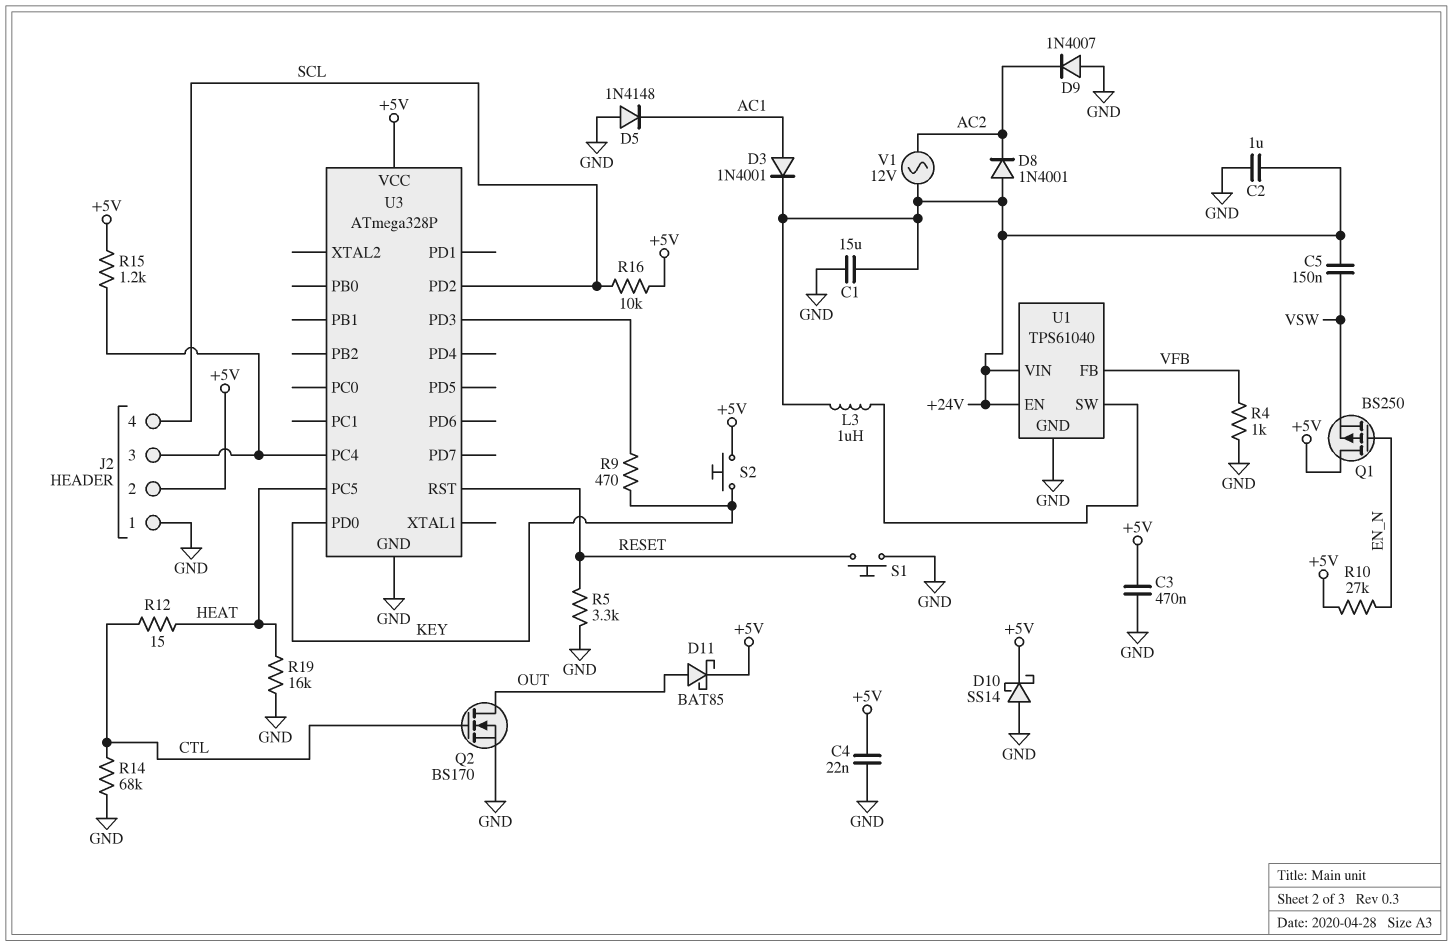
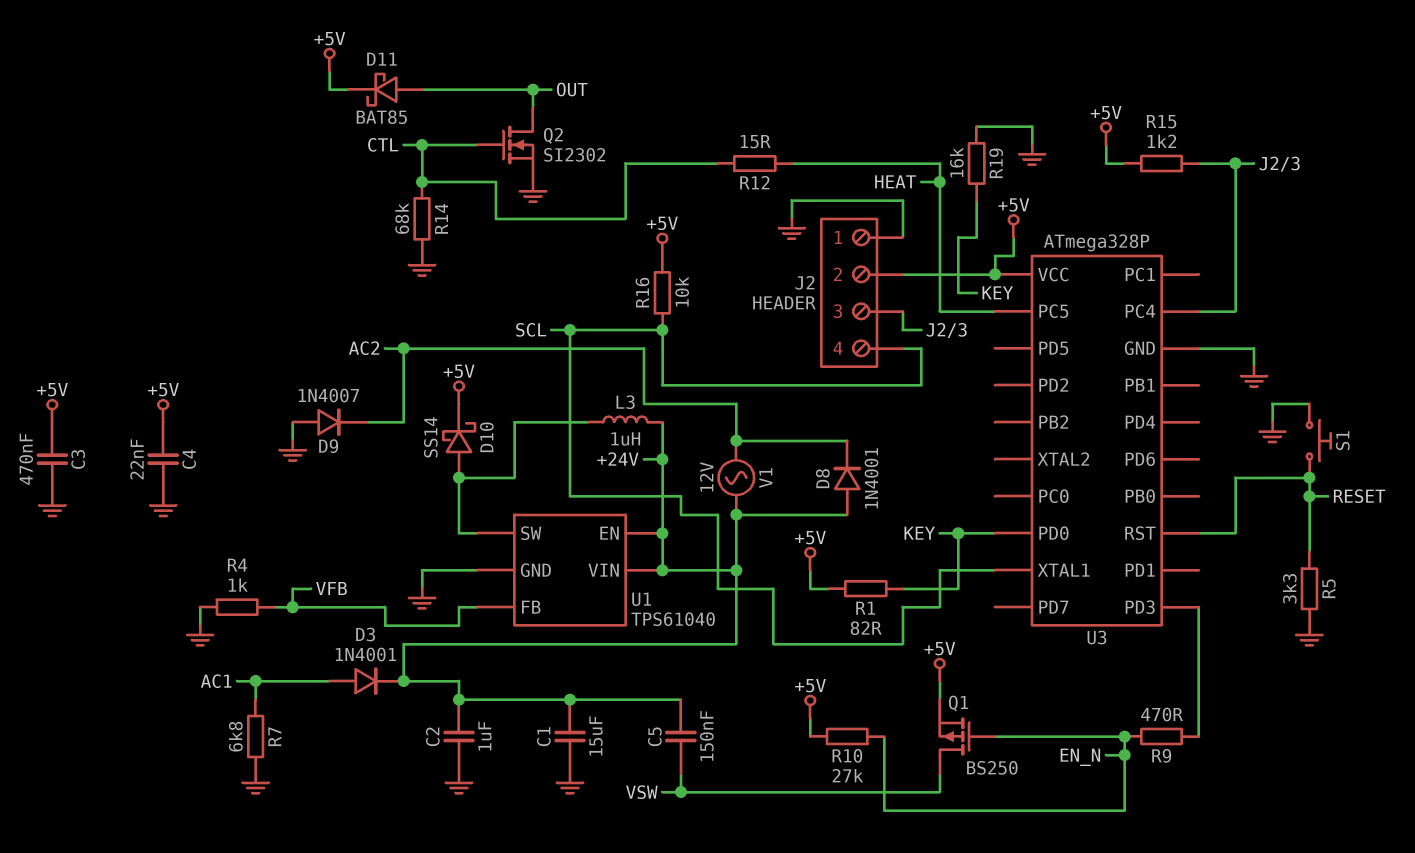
D5: diode 1N4148 (A GND, K AC1) -> none
D10: schottky SS14 (A GND, K +5V) -> schottky SS14 (A U1/SW, K +5V)
Q1: PMOS BS250 (G EN_N, D +5V, S VSW) -> PMOS BS250 (G EN_N, D VSW, S +5V)
Q2: NMOS BS170 (G CTL, D OUT, S GND) -> NMOS SI2302 (G CTL, D OUT, S GND)
R1: none -> 82 (+5V, KEY)
R7: none -> 6.8k (AC1, GND)
R9: 470 (KEY, U3/PD3) -> 470 (EN_N, U3/PD3)
R19: 16k (GND, HEAT) -> 16k (GND, KEY)
S2: button (+5V, KEY) -> none
U3 pin PD2: SCL -> none
U3 pin XTAL1: none -> SCL

